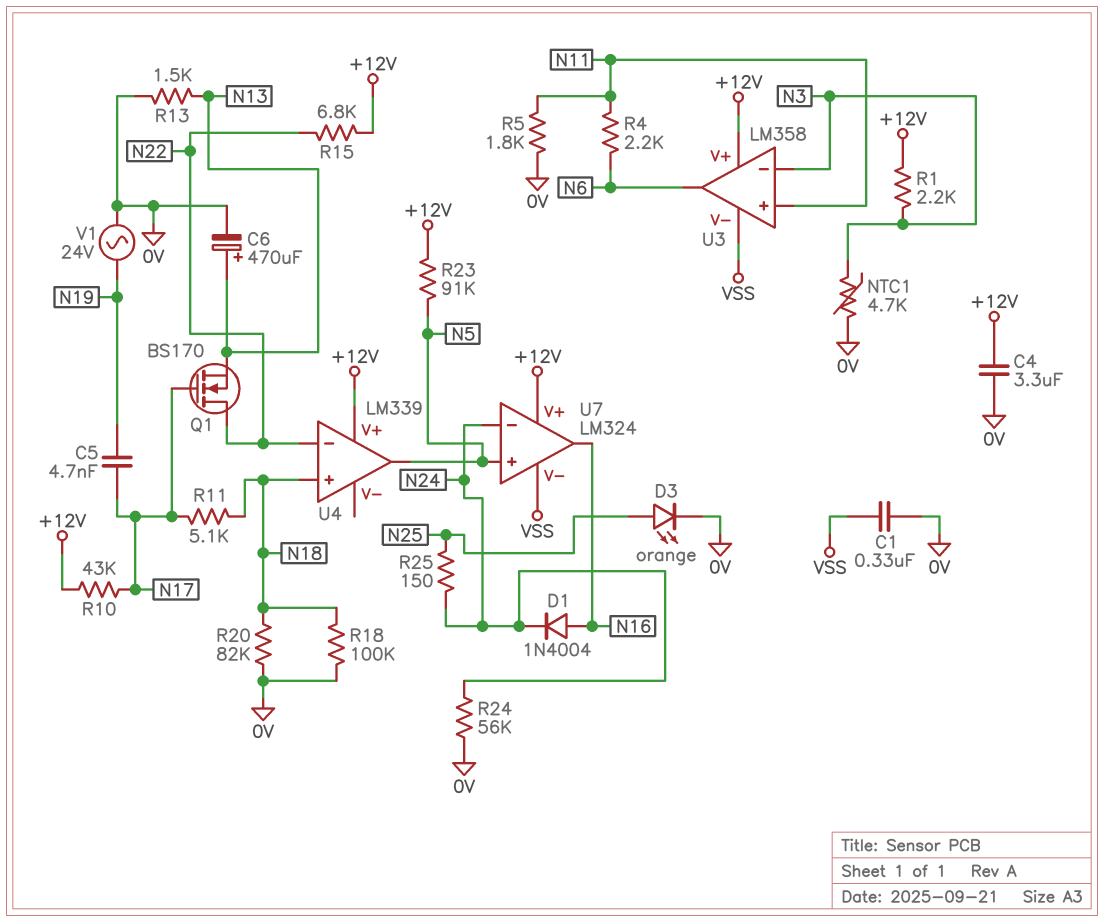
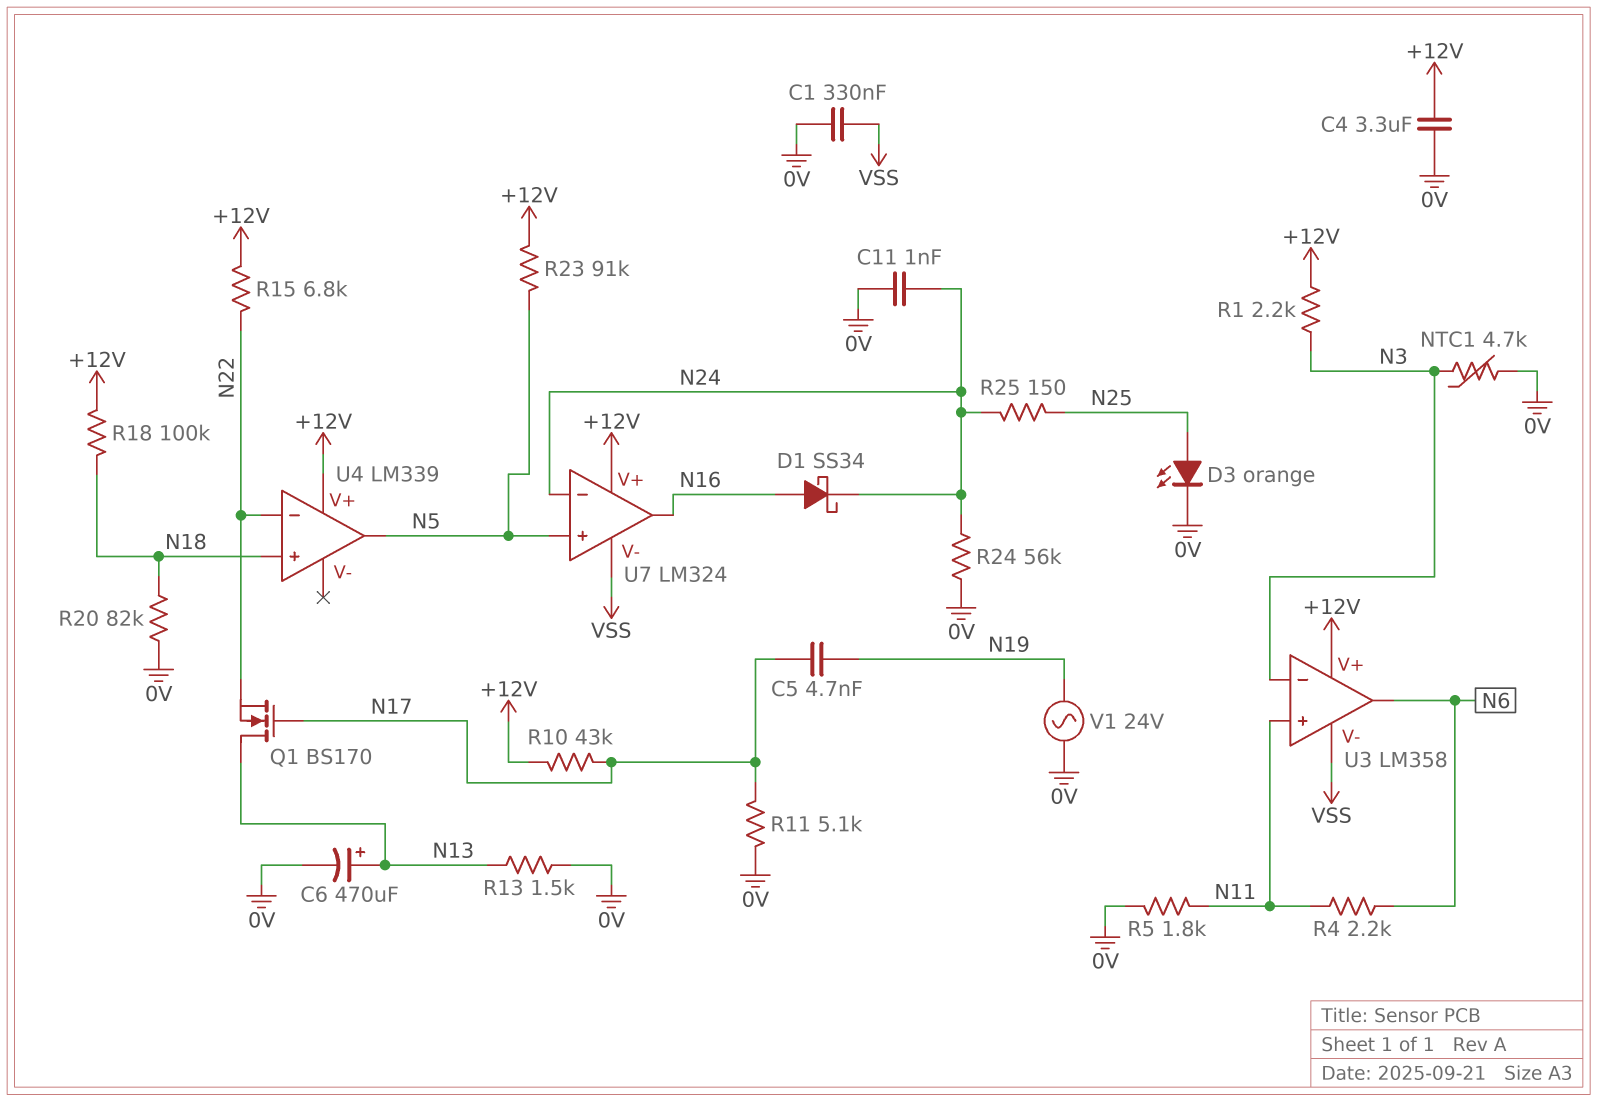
C11: none -> 1nF (0V, N24)
D1: diode 1N4004 (A N16, K N24) -> schottky SS34 (A N16, K N24)
Q1: NMOS BS170 (G N17, D N22, S N13) -> NMOS BS170 (G N17, D N13, S N22)
R11: 5.1k (N17, N18) -> 5.1k (0V, N17)
R18: 100k (0V, N18) -> 100k (+12V, N18)

